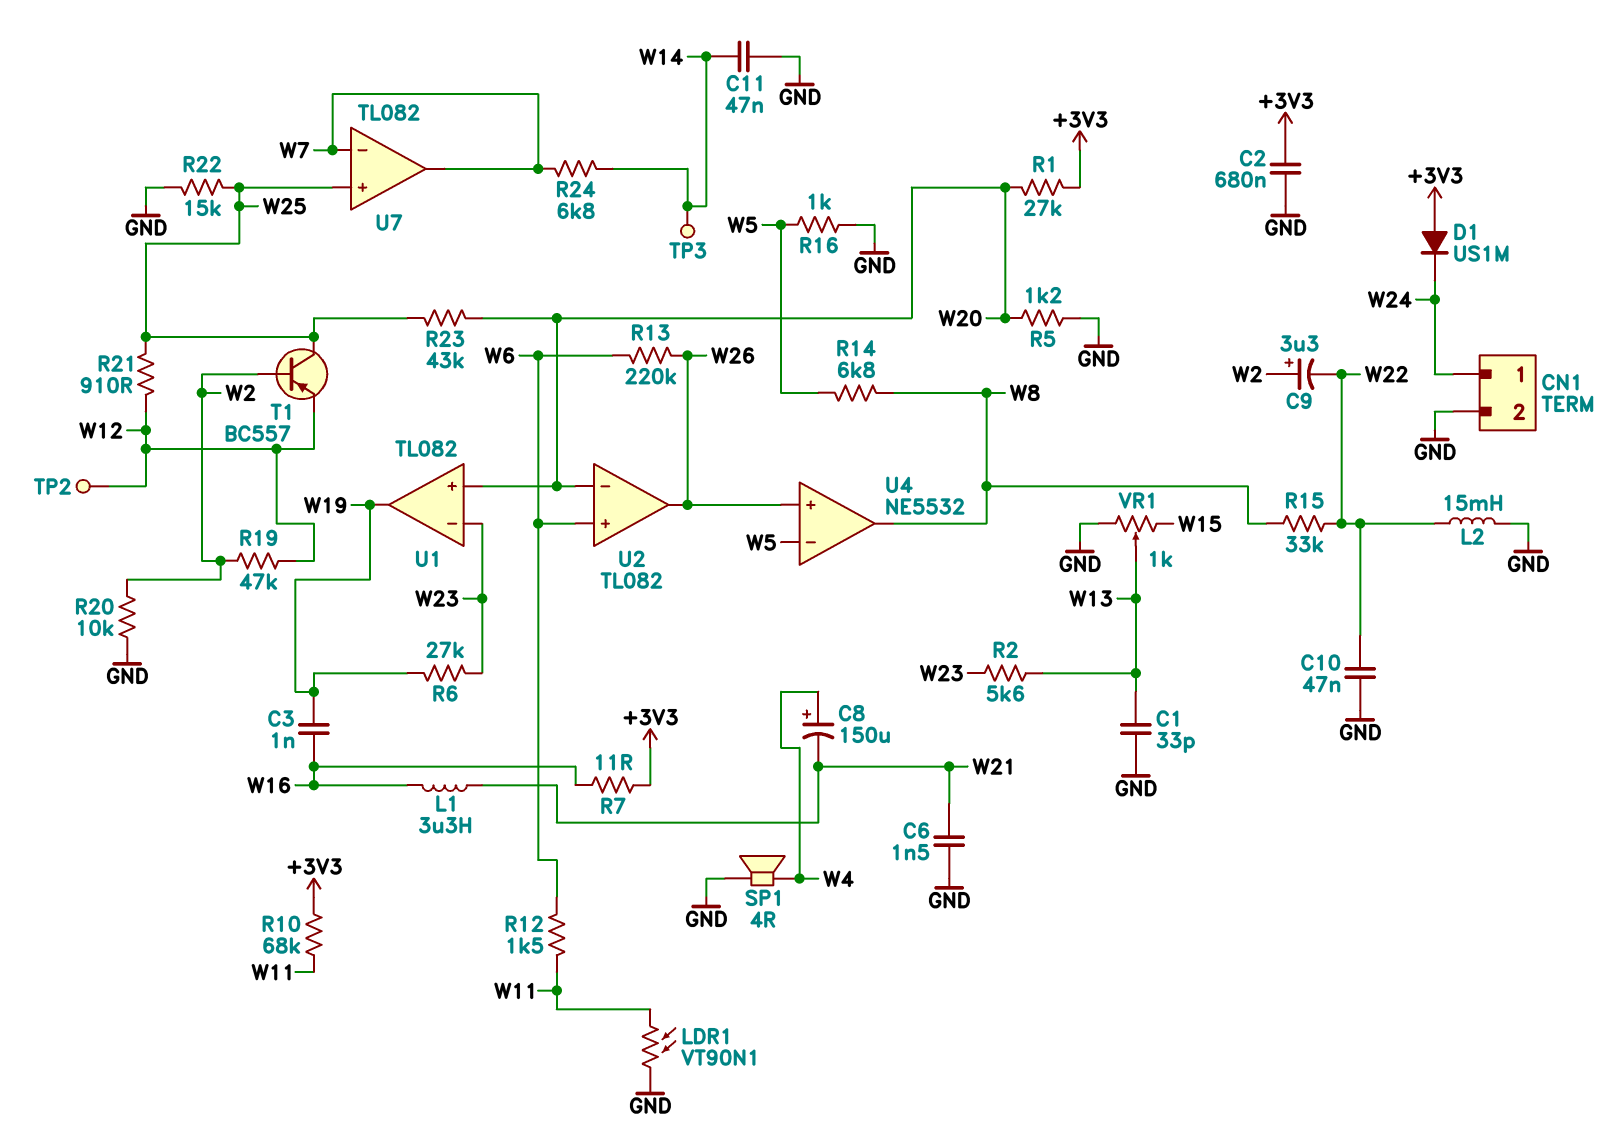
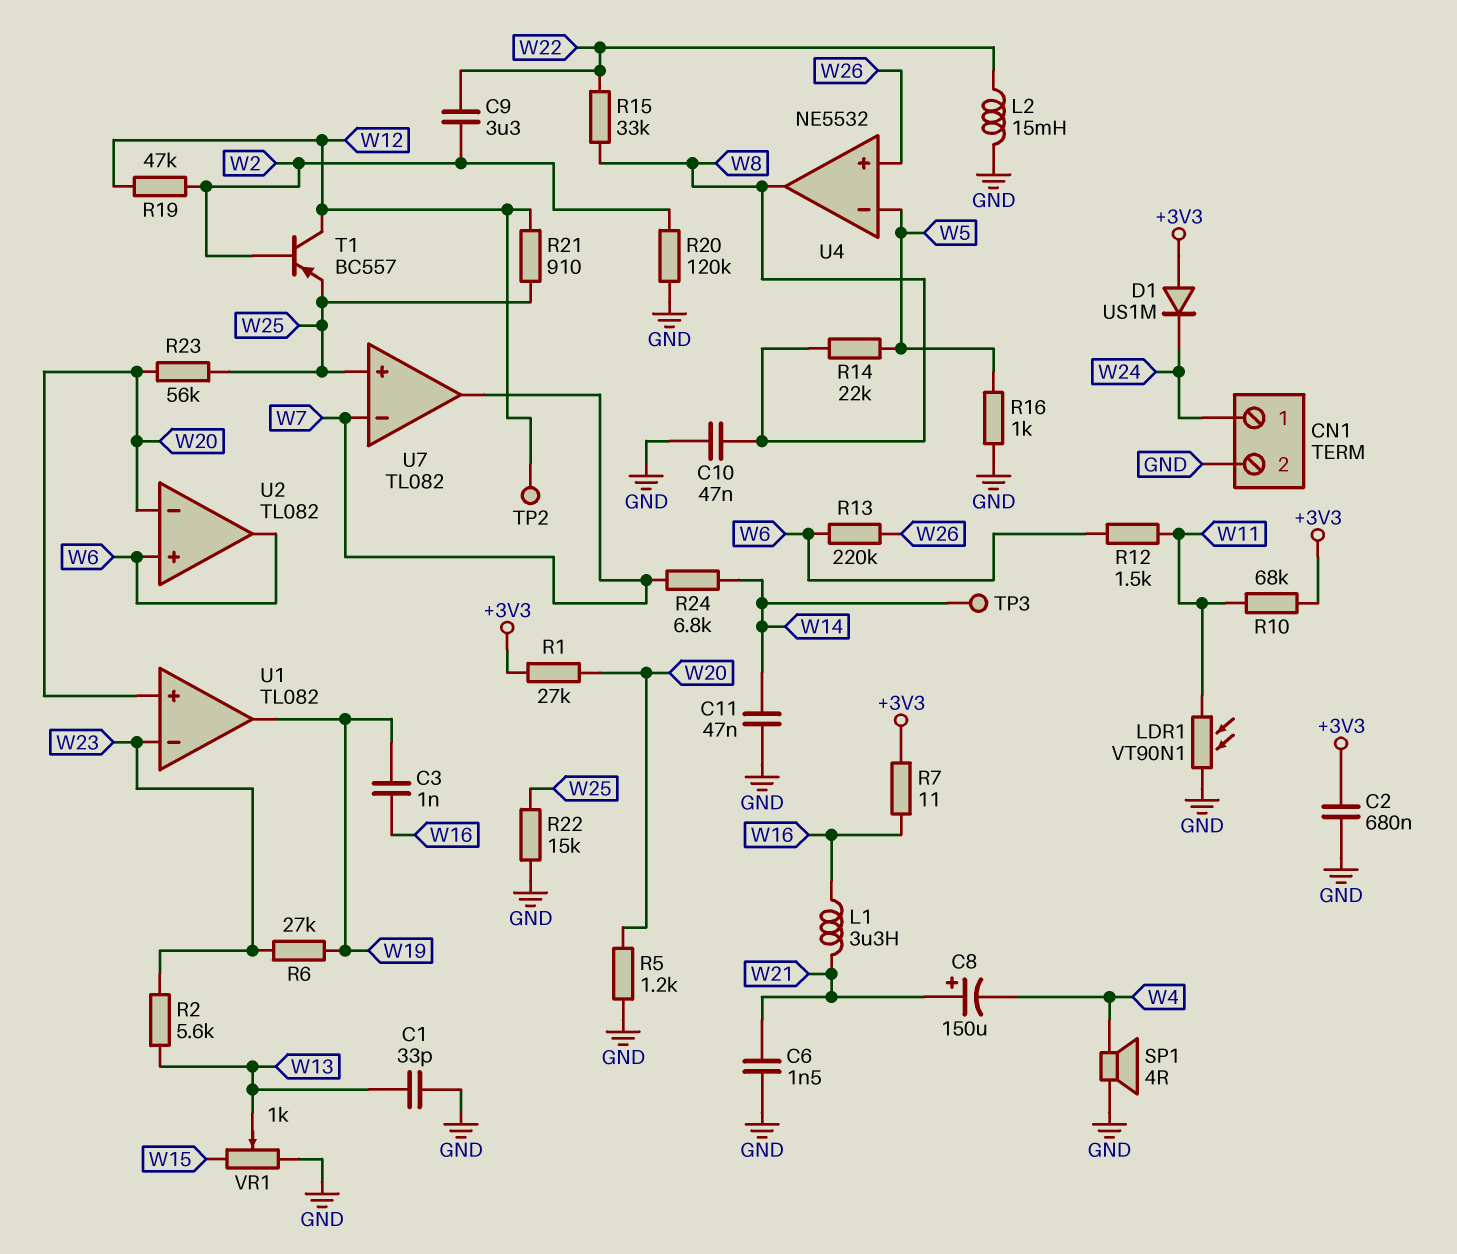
C8: 150uF (plus W4, minus W21) -> 150uF (plus W21, minus W4)
C9: 3.3uF (plus W2, minus W22) -> 3.3uF (W2, W22)
C10: 47nF (GND, W22) -> 47nF (GND, W8)
R14: 6.8k (W5, W8) -> 22k (W5, W8)
R20: 10k (GND, W2) -> 120k (GND, W2)
R23: 43k (W20, W25) -> 56k (W20, W25)
T1: PNP BC557 (B W2, C W25, E W12) -> PNP BC557 (B W2, C W12, E W25)
U2 pin out: W26 -> W6

